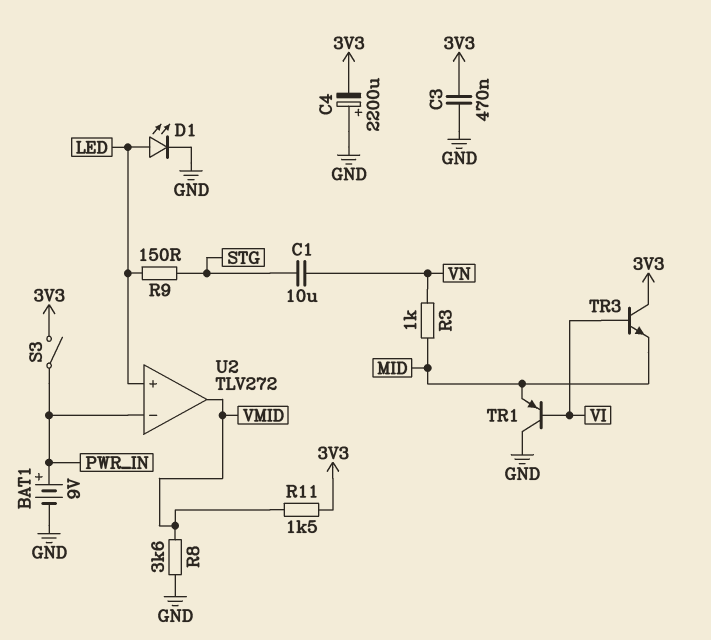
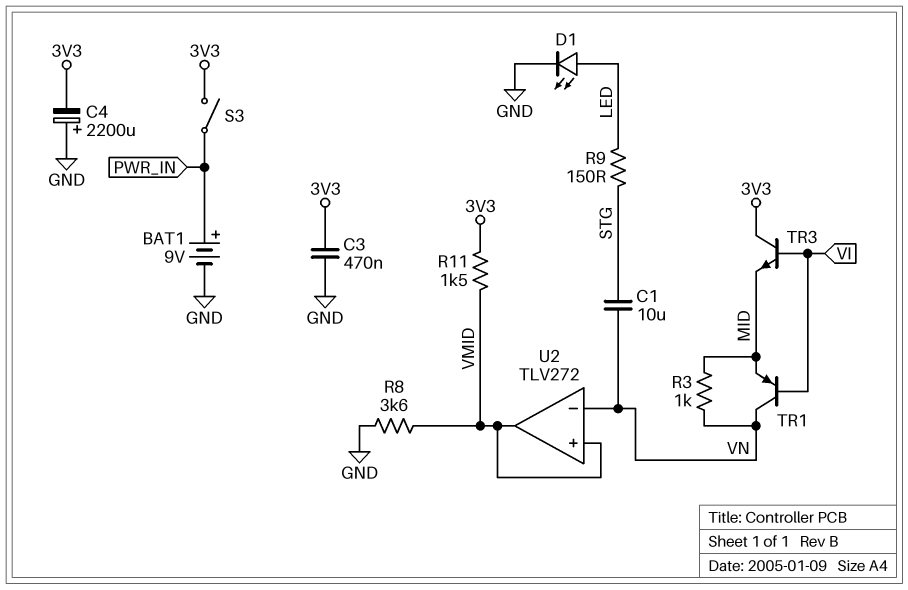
TR1: PNP (B VI, C GND, E MID) -> PNP (B VI, C VN, E MID)
U2 pin in+: LED -> VMID
U2 pin in-: PWR_IN -> VN

